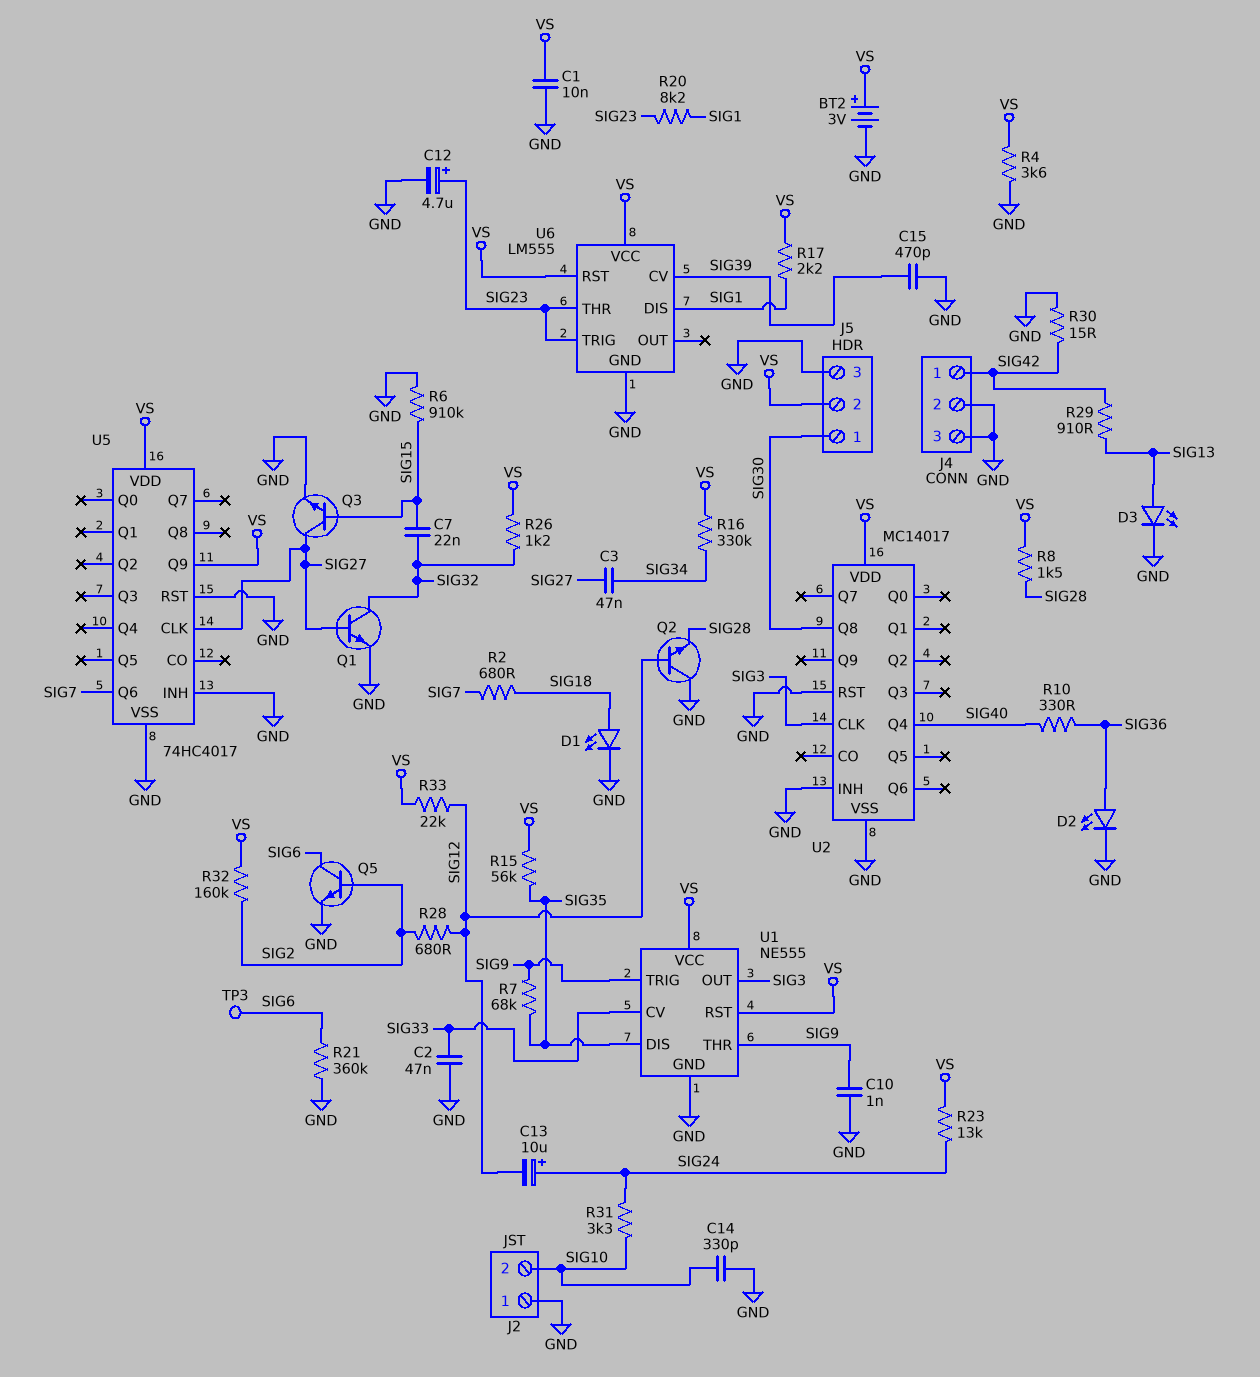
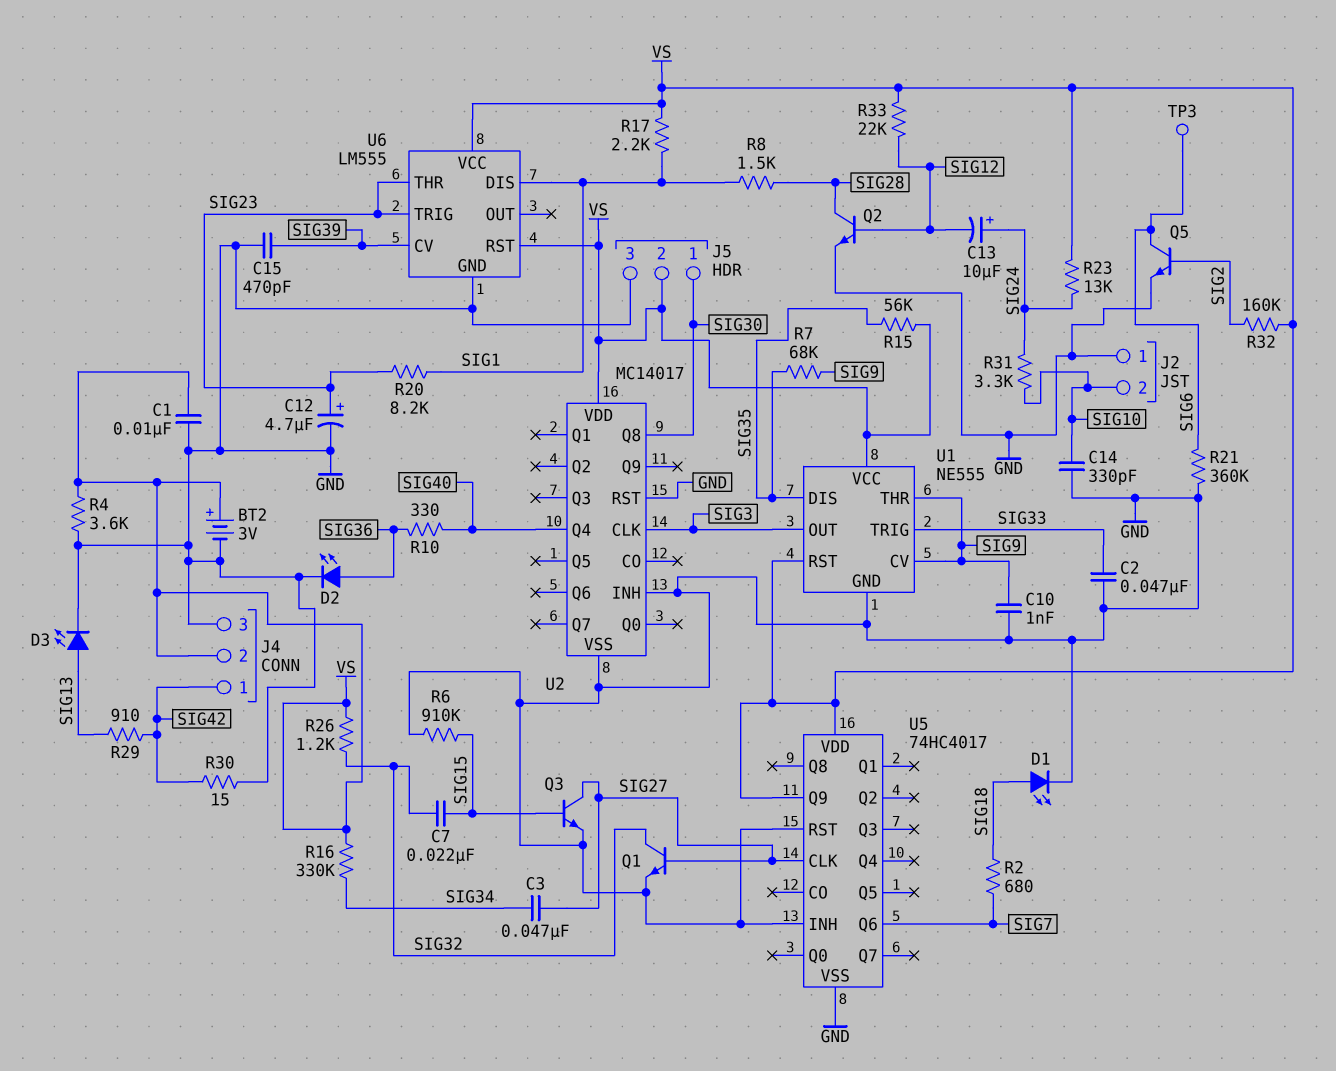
J4 pin 2: GND -> VS
Q2: NPN (B SIG12, C GND, E SIG28) -> NPN (B SIG12, C SIG28, E GND)
R8: 1.5k (SIG28, VS) -> 1.5k (SIG1, SIG28)
R28: 680 (SIG2, SIG12) -> none
U1 pin CV: SIG33 -> SIG9
U1 pin TRIG: SIG9 -> SIG33

